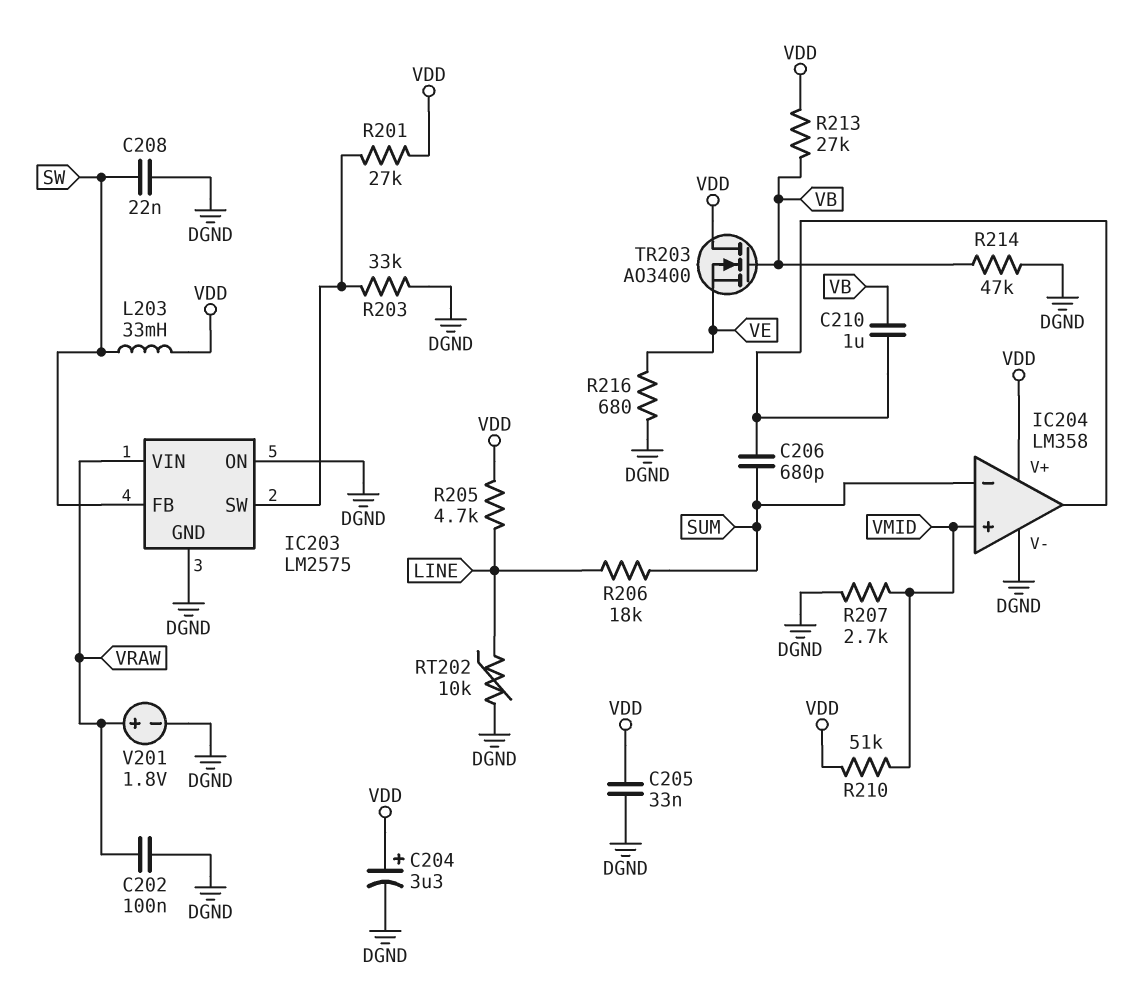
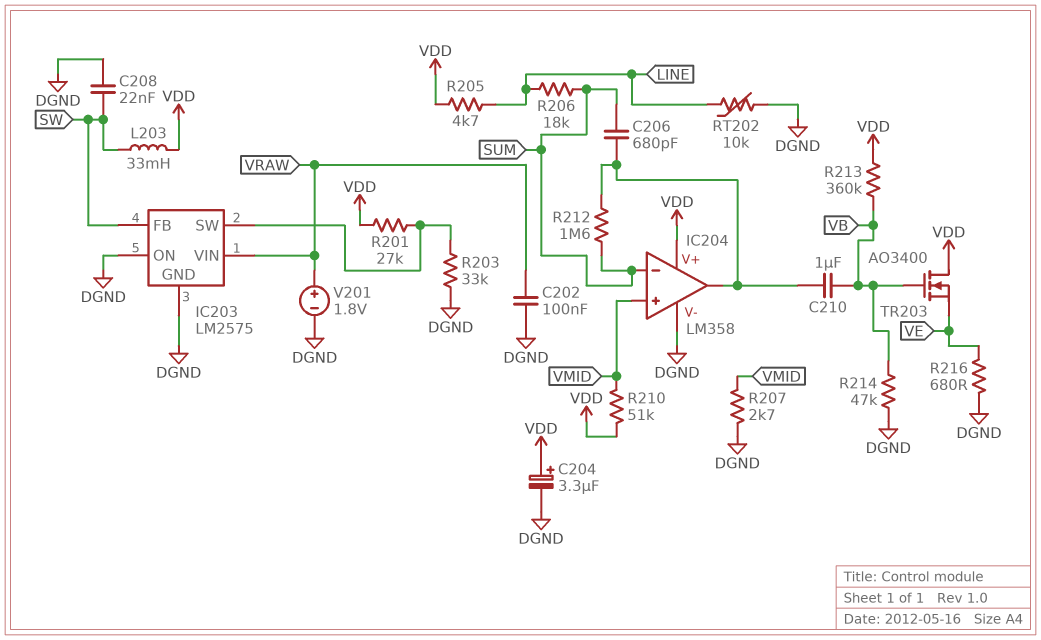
C205: 33nF (DGND, VDD) -> none
R212: none -> 1.6M (IC204/out, SUM)
R213: 27k (VB, VDD) -> 360k (VB, VDD)

